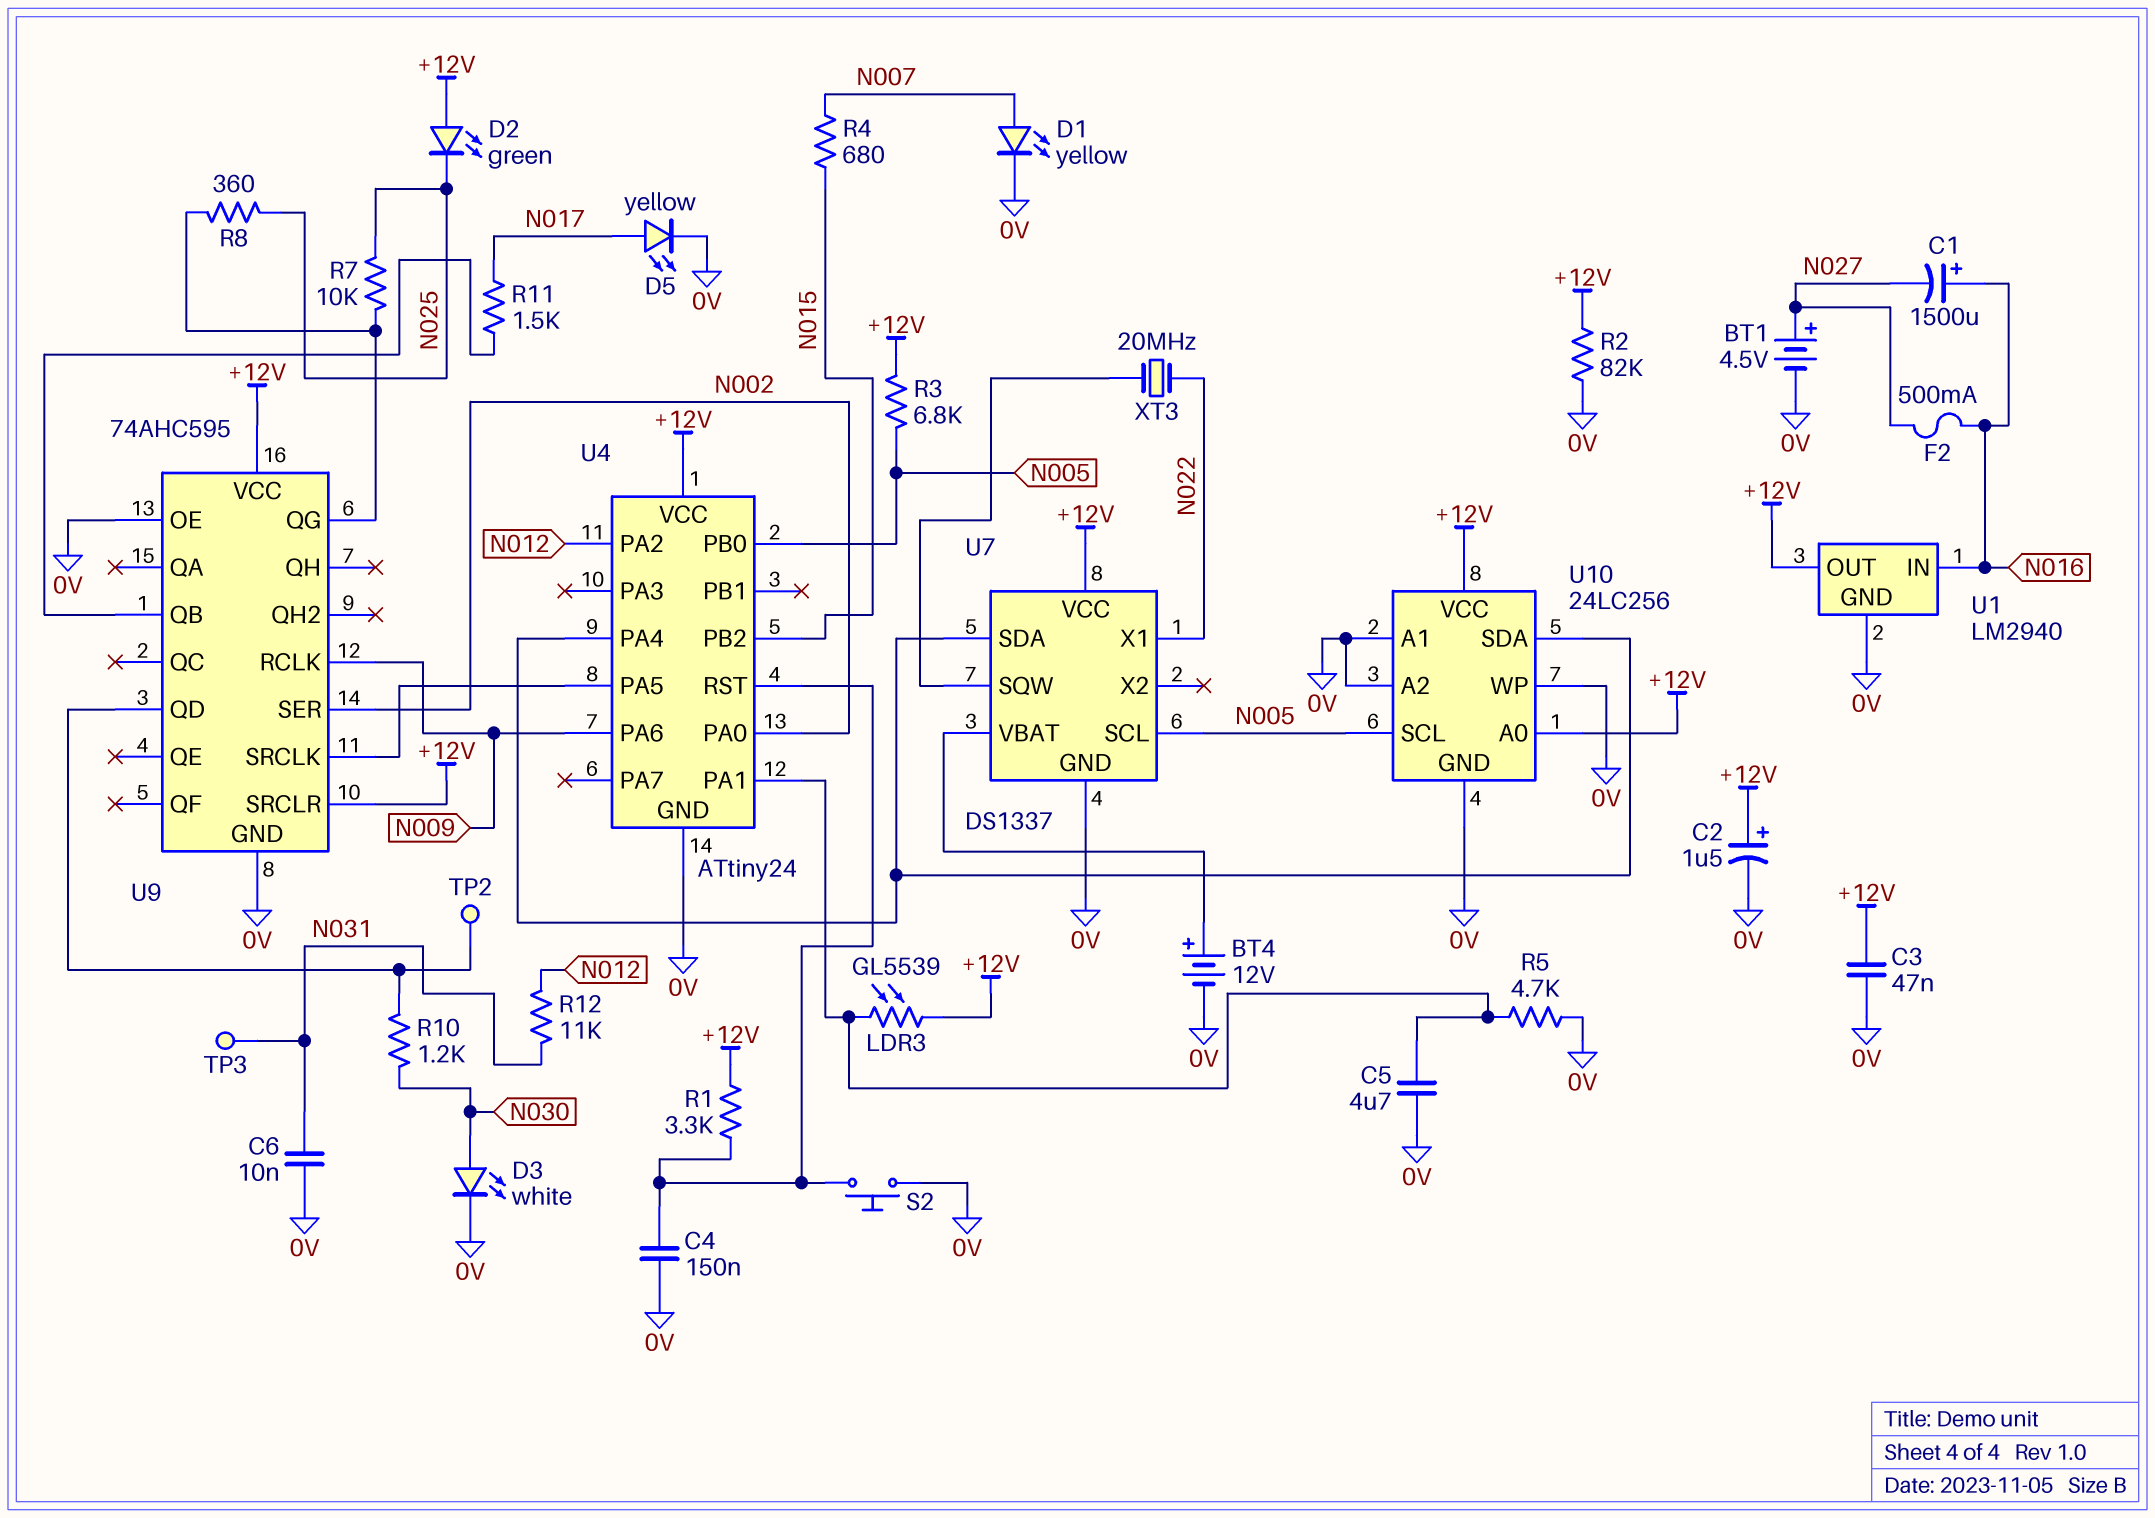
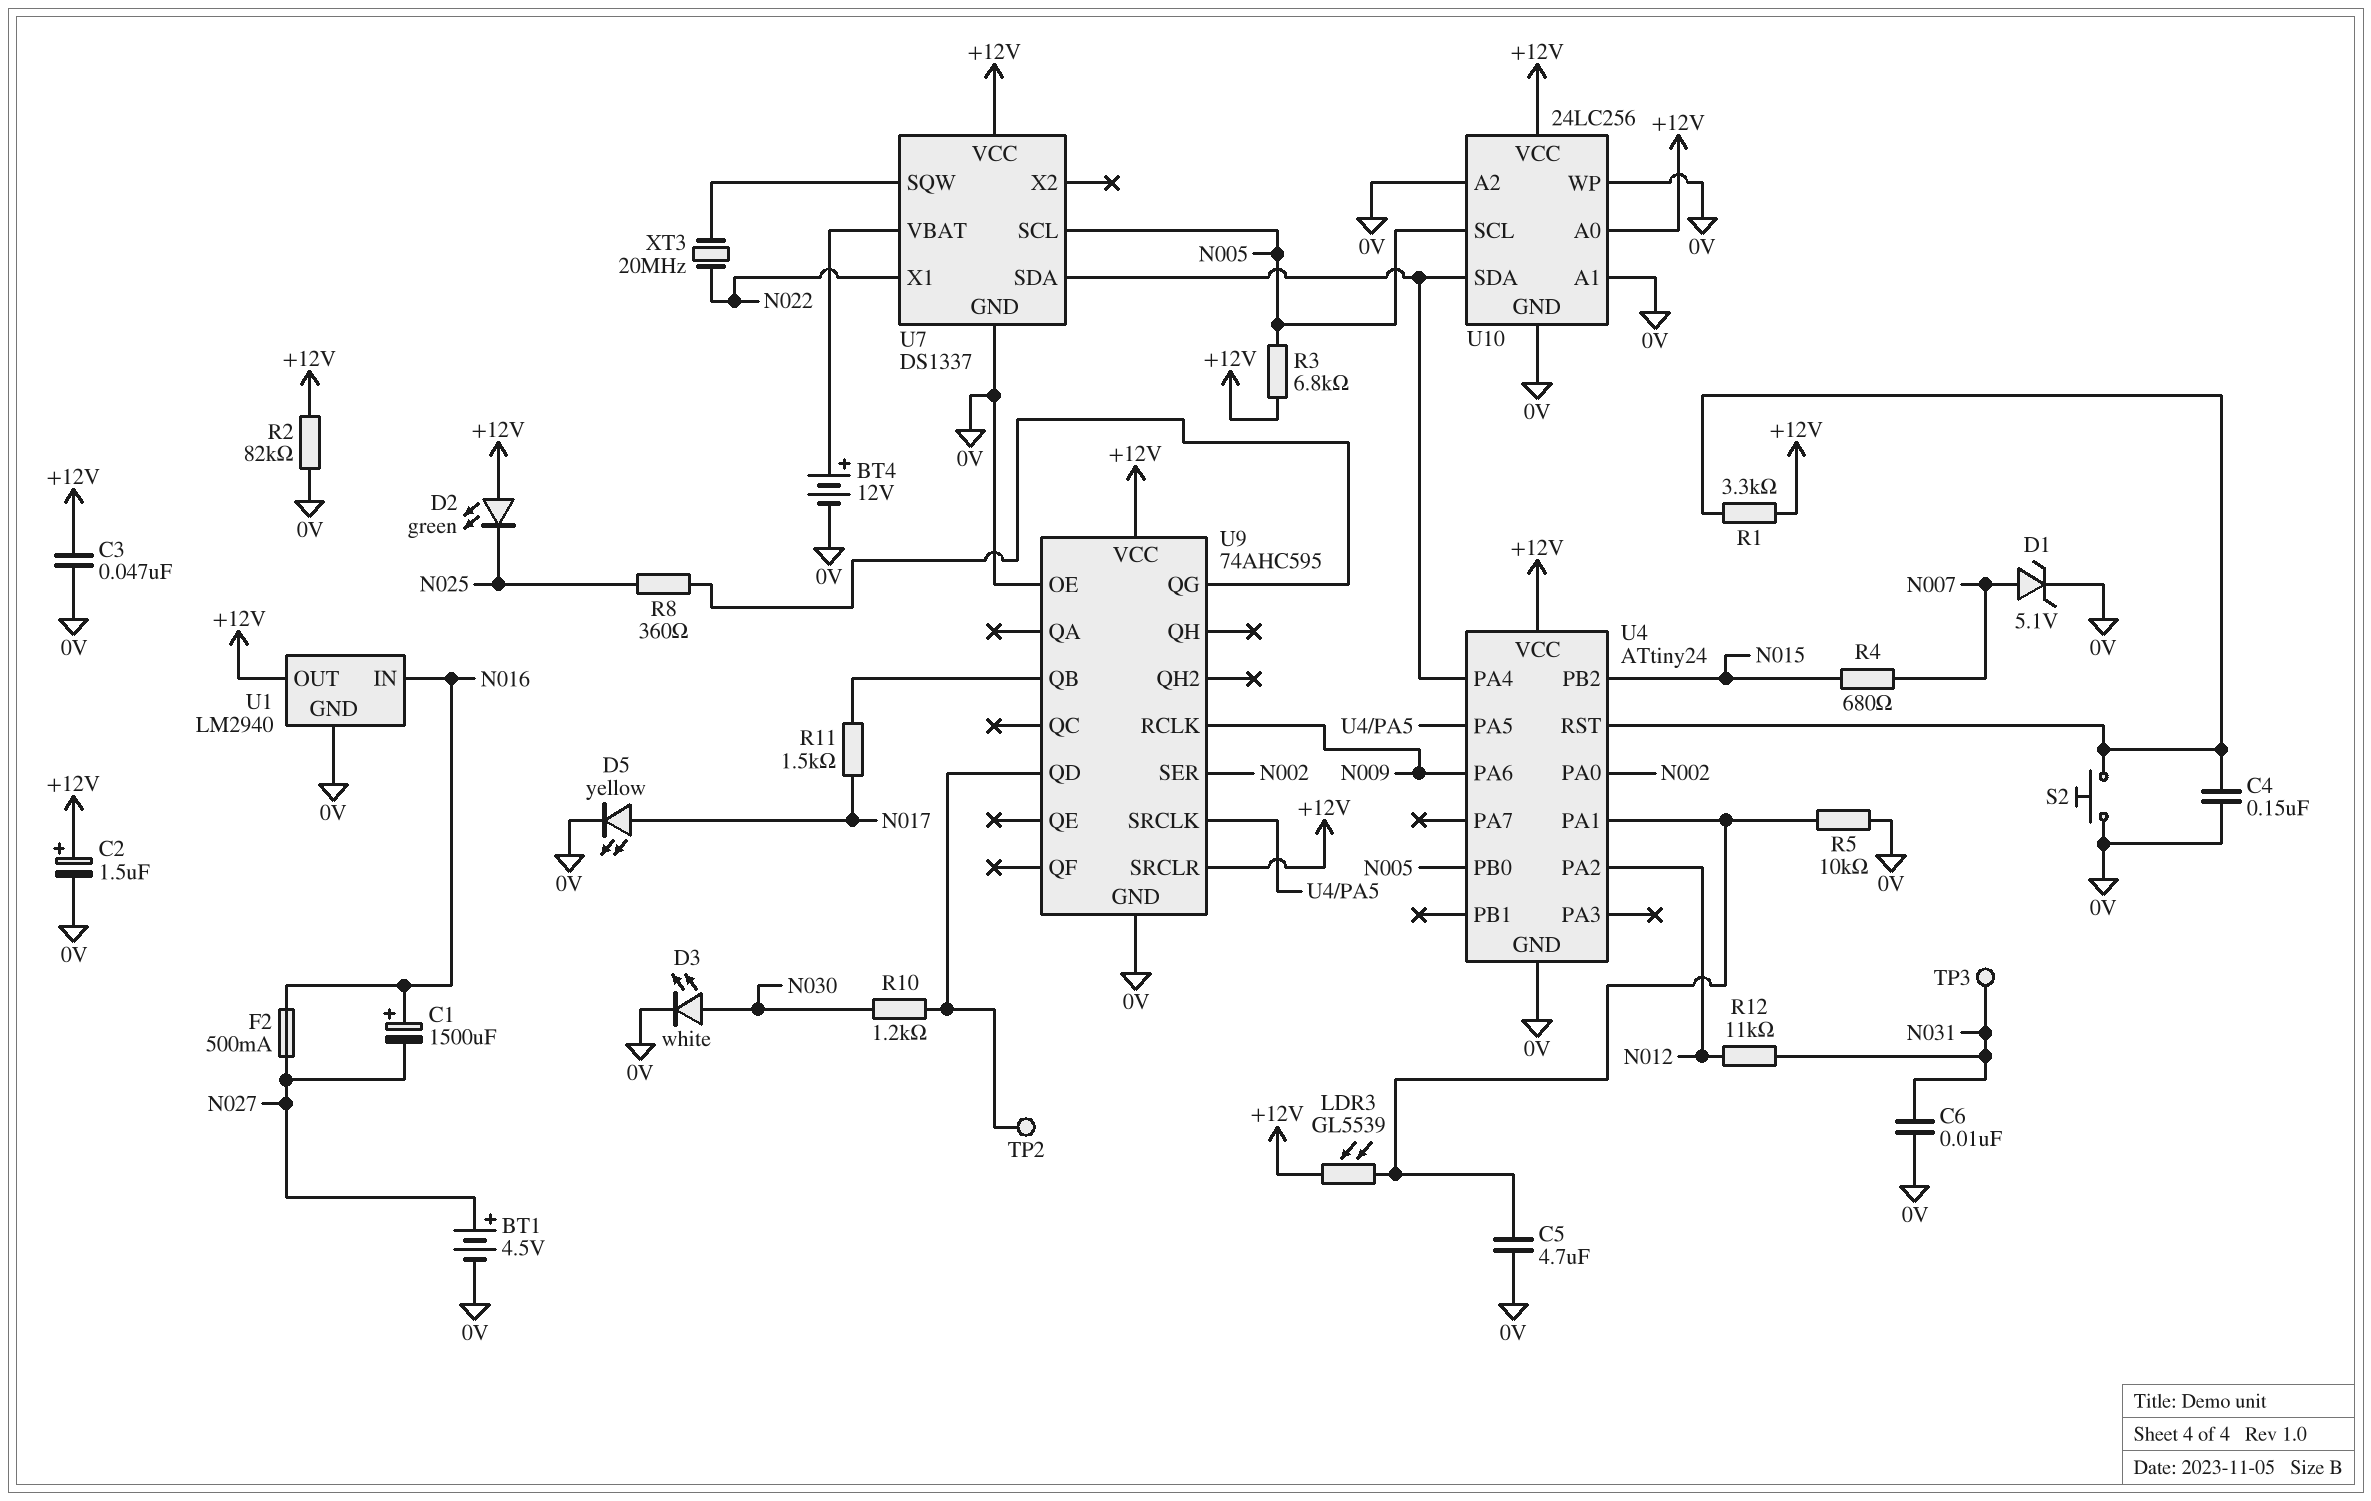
D1: LED yellow (A N007, K 0V) -> zener 5.1V (A N007, K 0V)
R5: 4.7k (0V, U4/PA1) -> 10k (0V, U4/PA1)
R7: 10k (N025, U9/QG) -> none

